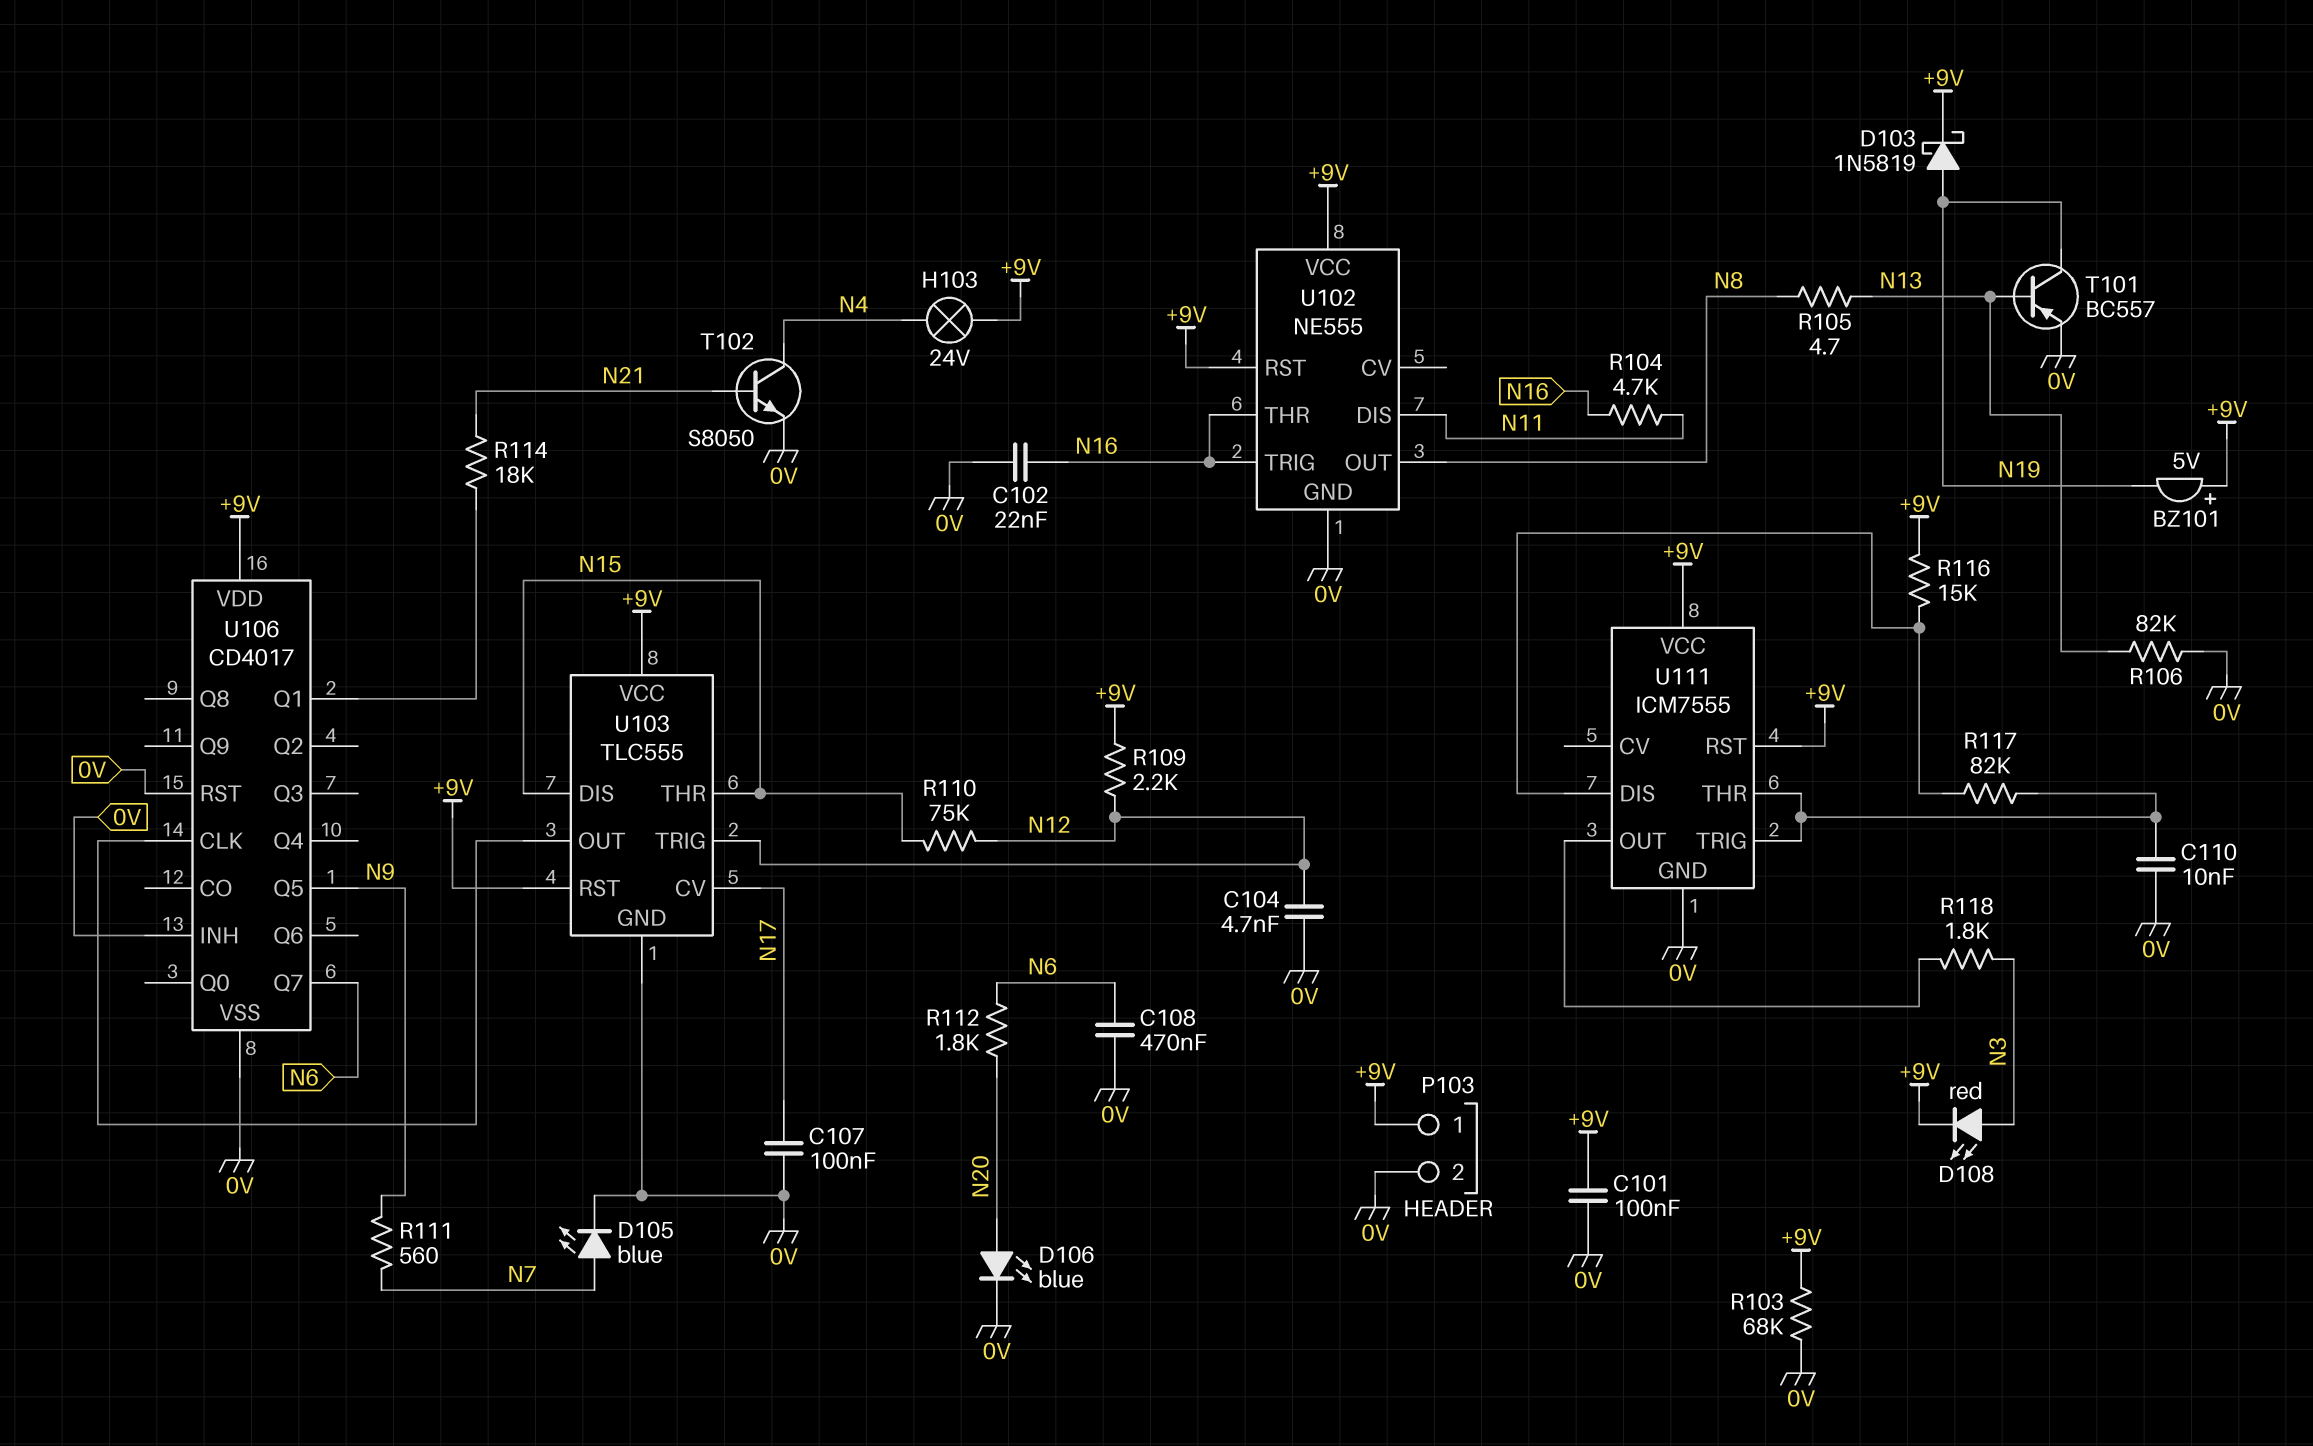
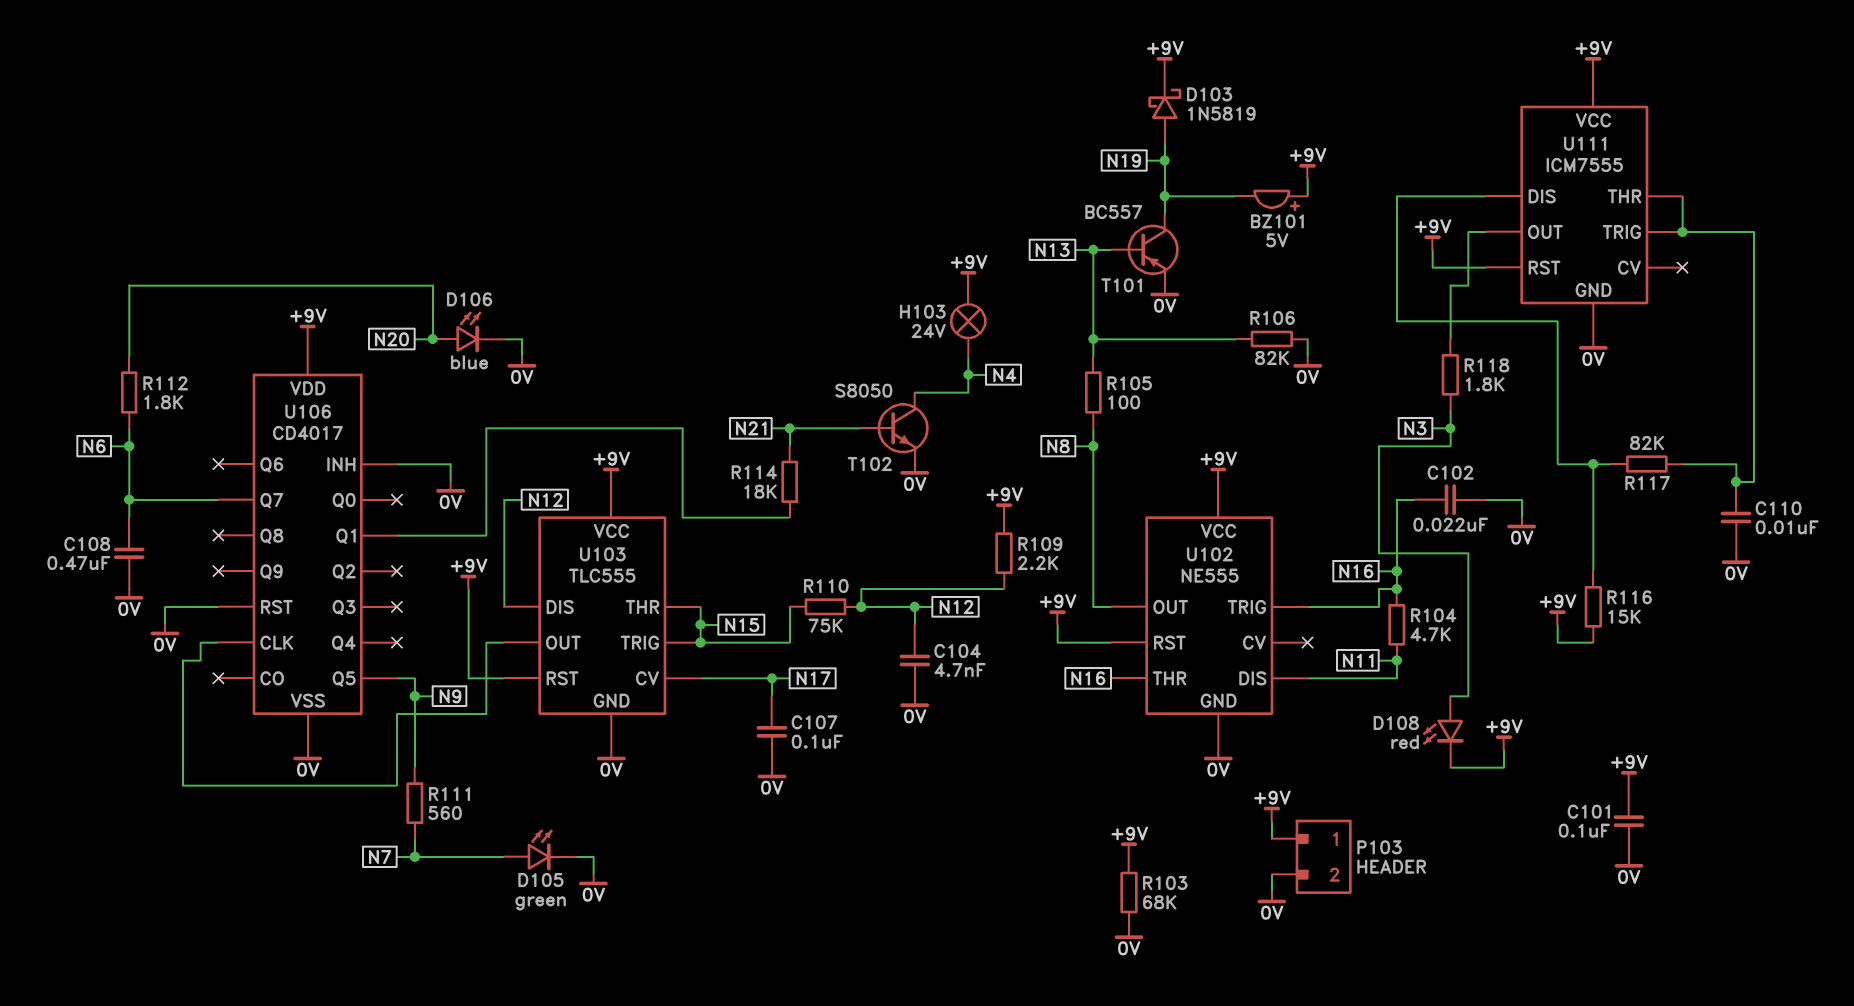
D105: LED blue (A N7, K 0V) -> LED green (A N7, K 0V)
R105: 4.7 (N8, N13) -> 100 (N8, N13)
U103 pin DIS: N15 -> N12
U103 pin TRIG: N12 -> N15

